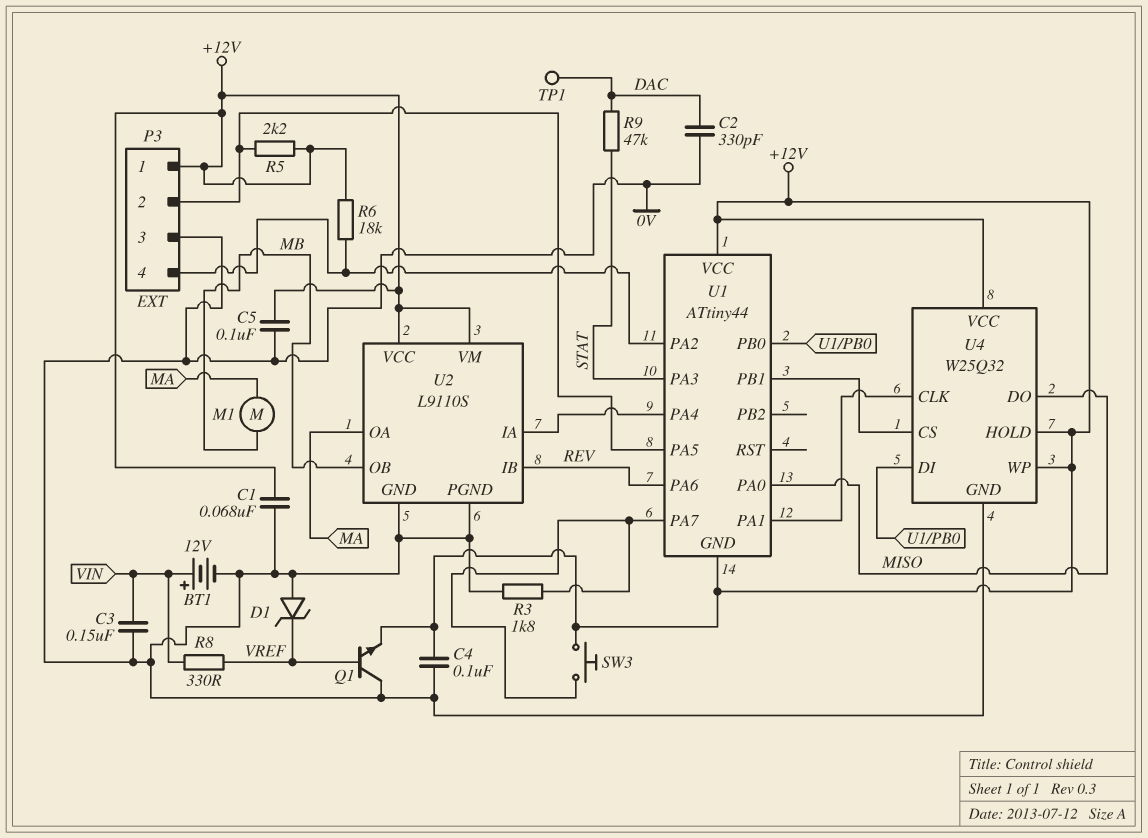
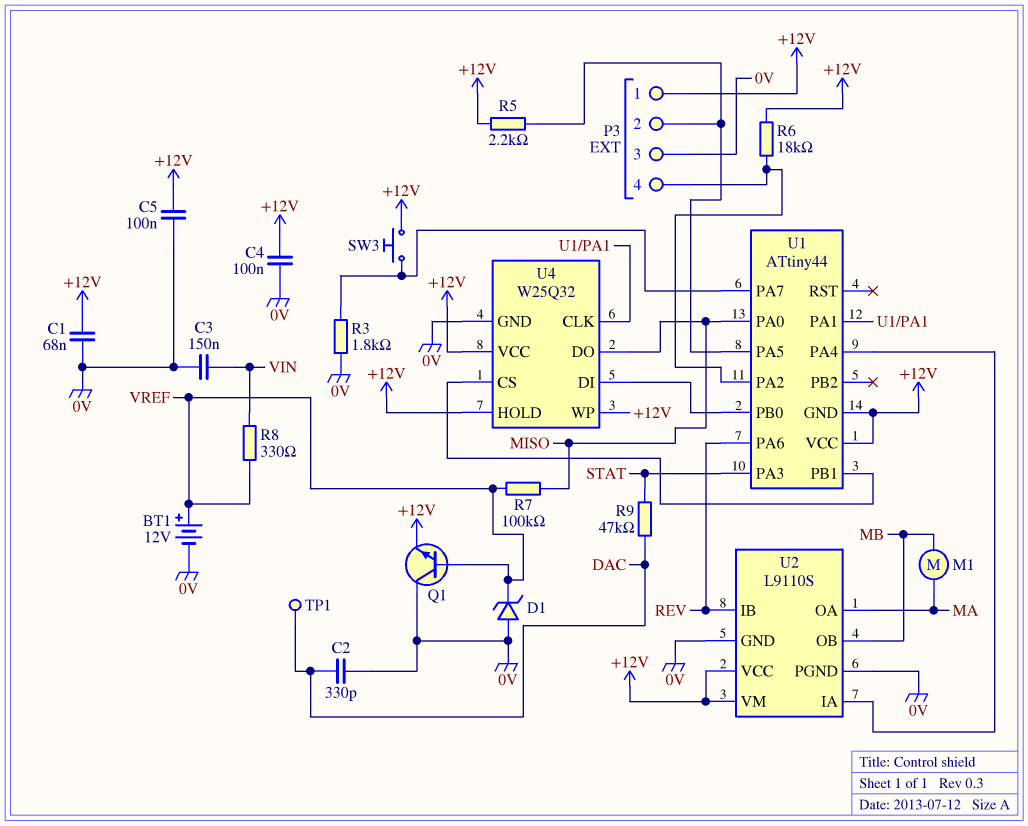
BT1: 12V (plus VIN, minus 0V) -> 12V (plus VREF, minus 0V)
R7: none -> 100k (MISO, VREF)

